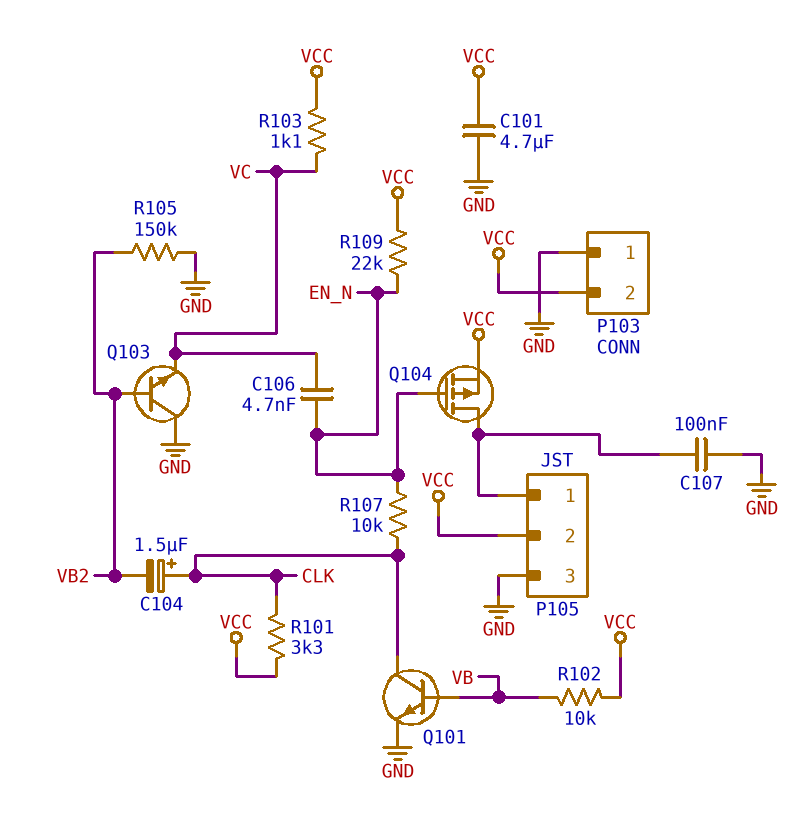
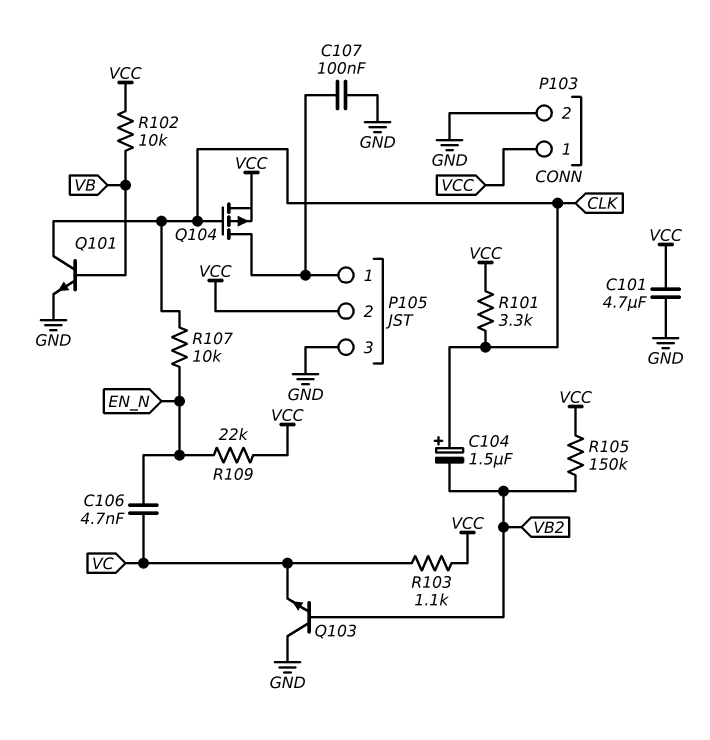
P103 pin 1: GND -> VCC
P103 pin 2: VCC -> GND
Q104: PMOS (G EN_N, D P105/1, S VCC) -> PMOS (G CLK, D P105/1, S VCC)
R105: 150k (GND, VB2) -> 150k (VB2, VCC)

